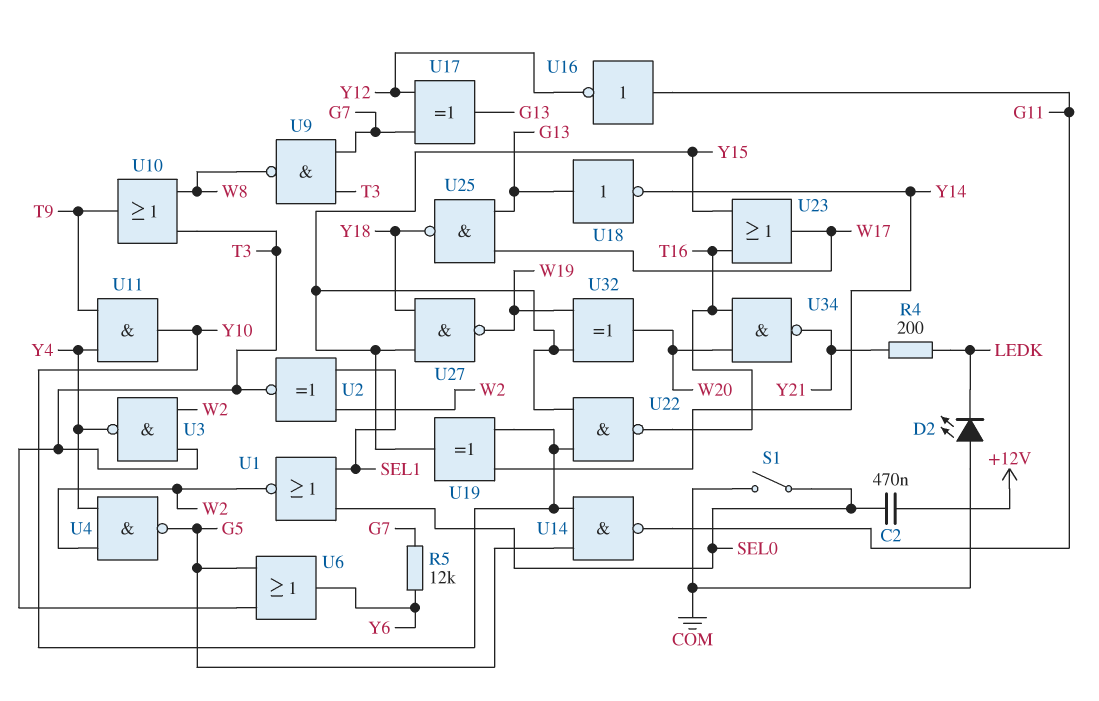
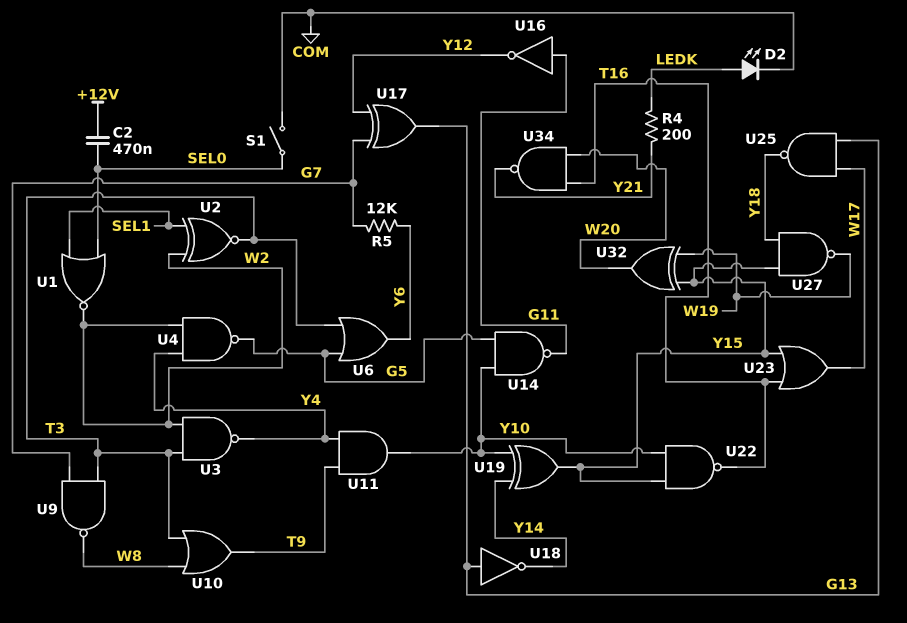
D2: LED (A COM, K LEDK) -> LED (A LEDK, K COM)

